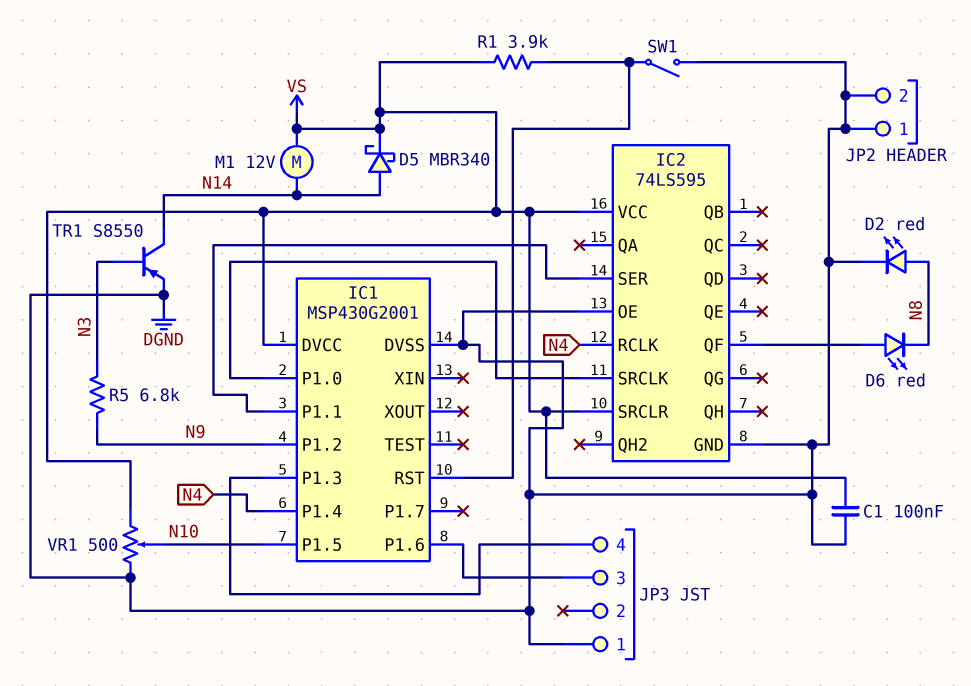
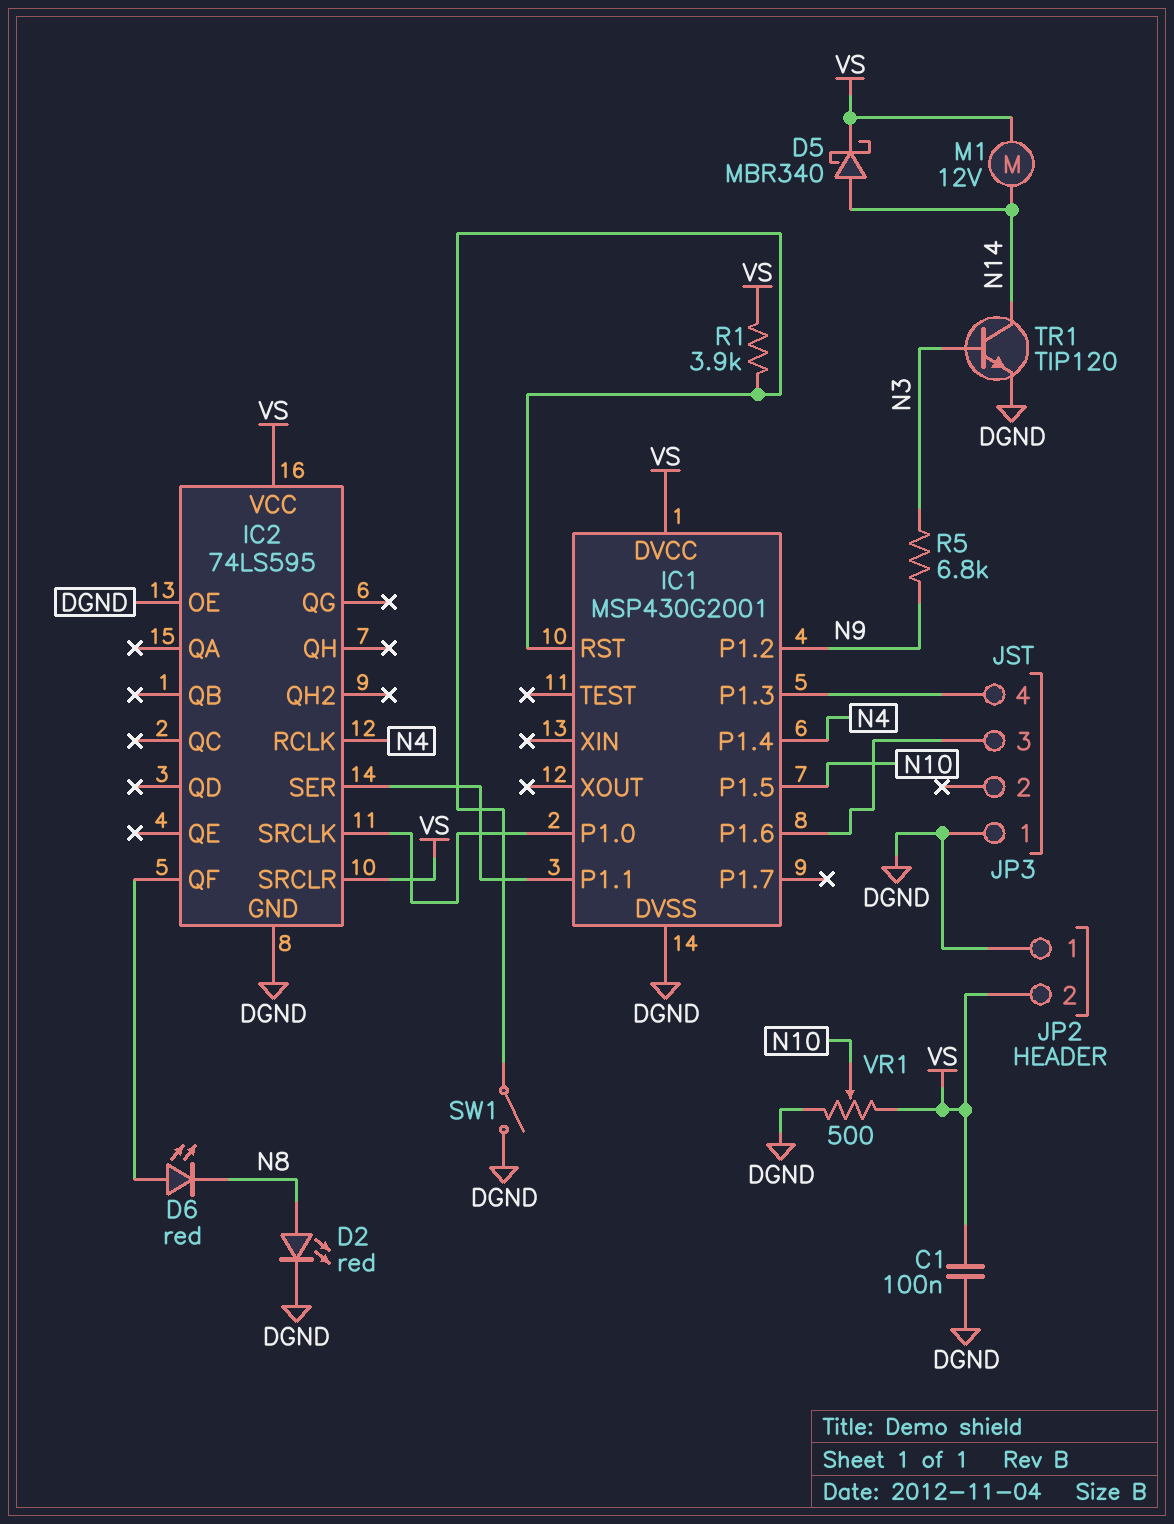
JP2 pin 2: DGND -> VS
TR1: PNP S8550 (B N3, C N14, E DGND) -> NPN TIP120 (B N3, C N14, E DGND)

